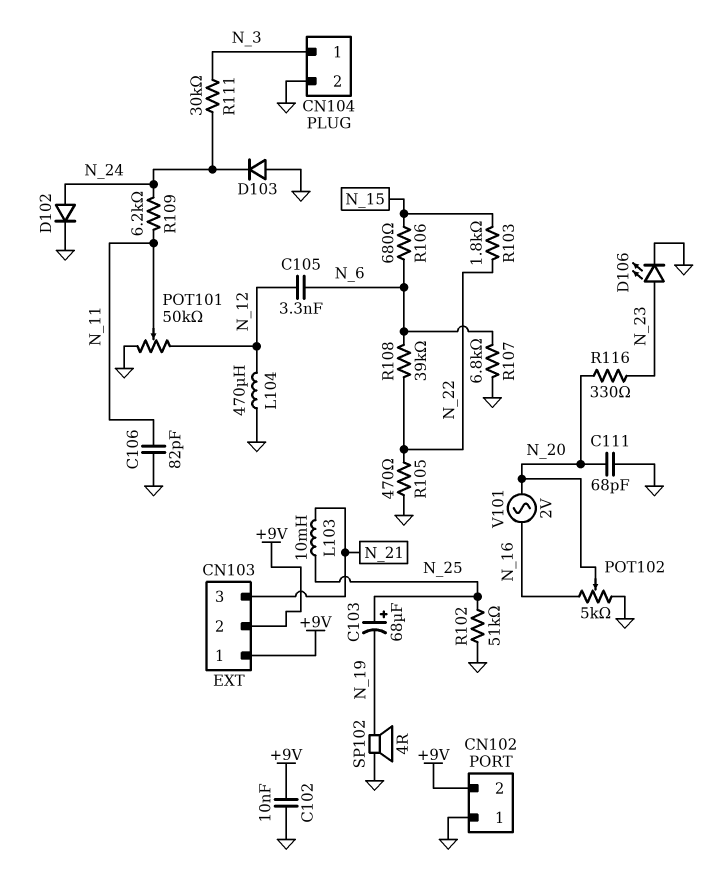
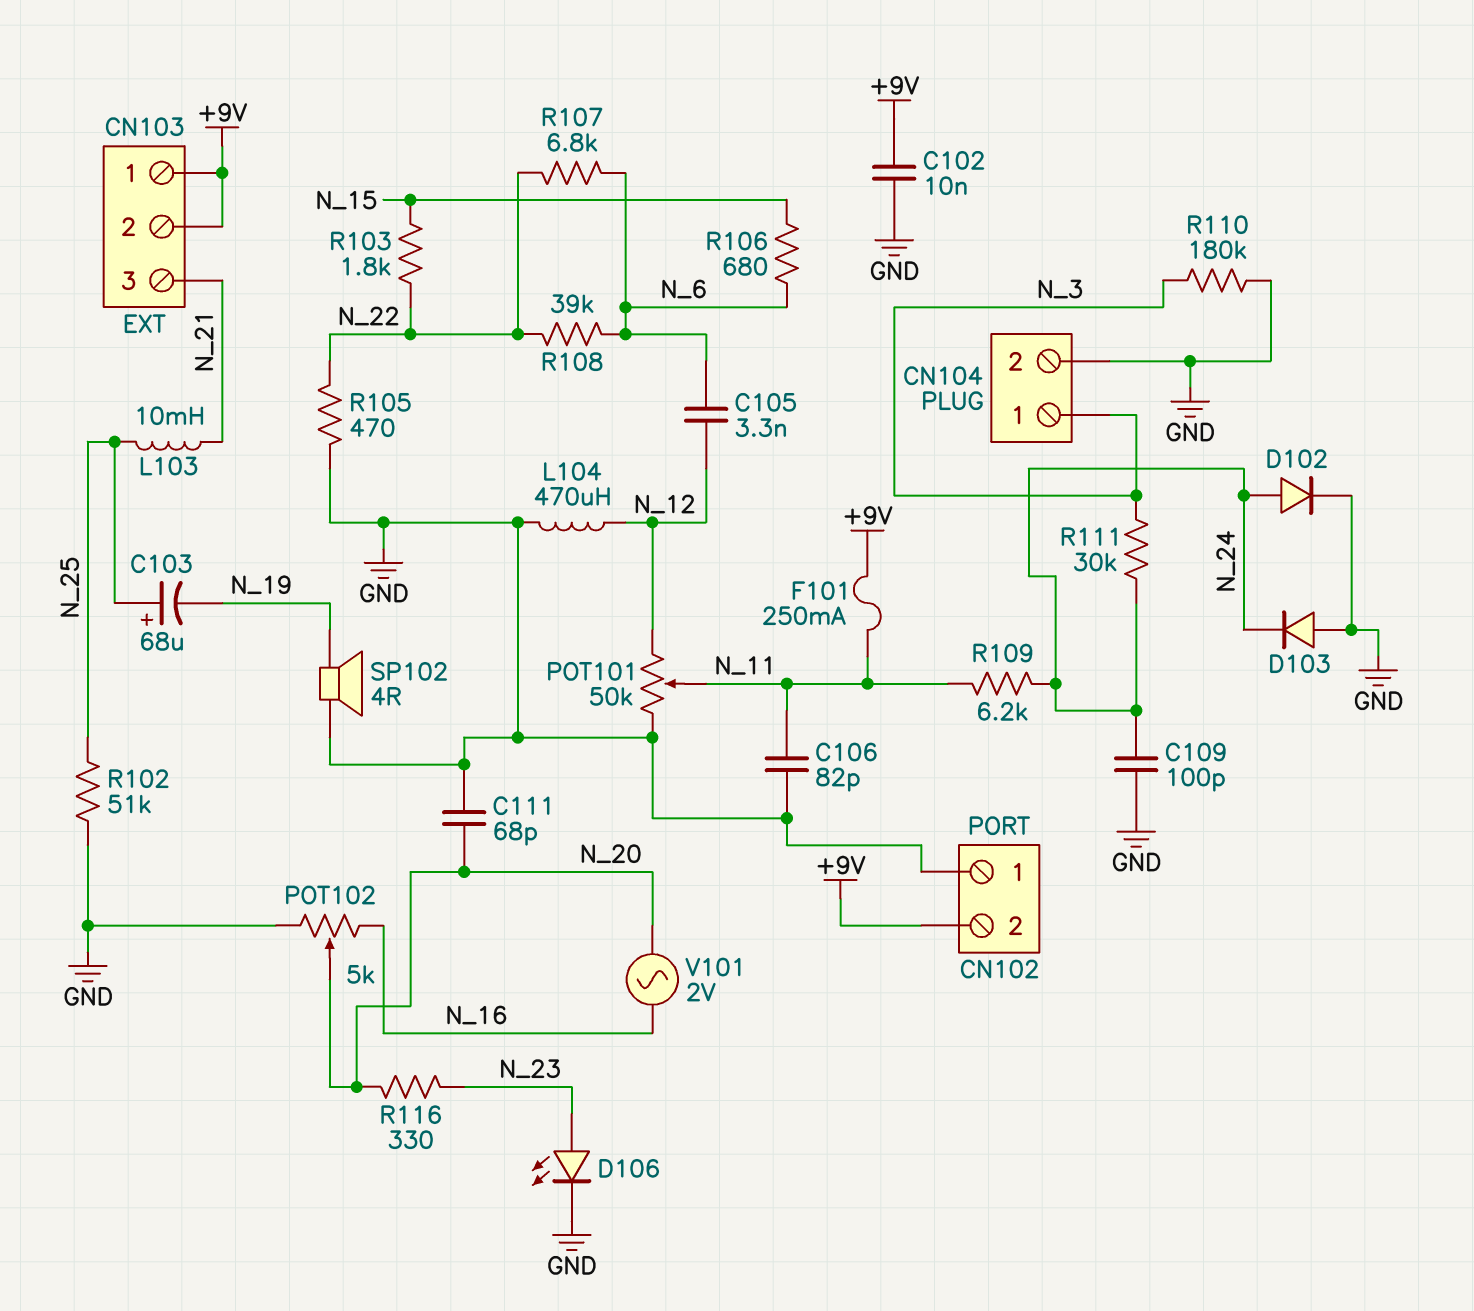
C109: none -> 100pF (GND, N_24)
F101: none -> 250mA (+9V, N_11)
R107: 6.8k (GND, N_6) -> 6.8k (N_6, N_22)
R110: none -> 180k (GND, N_3)

